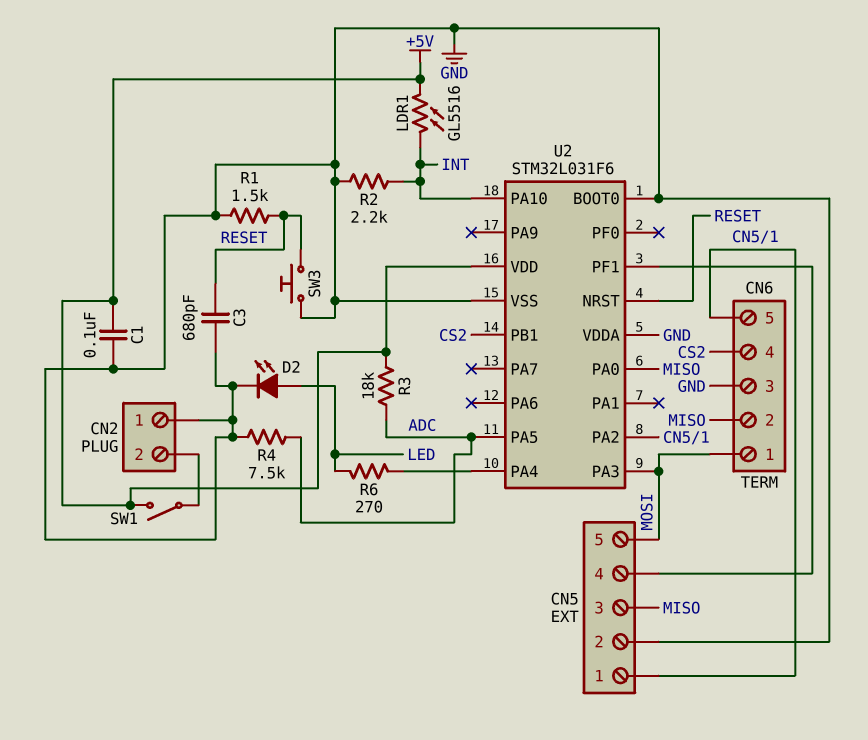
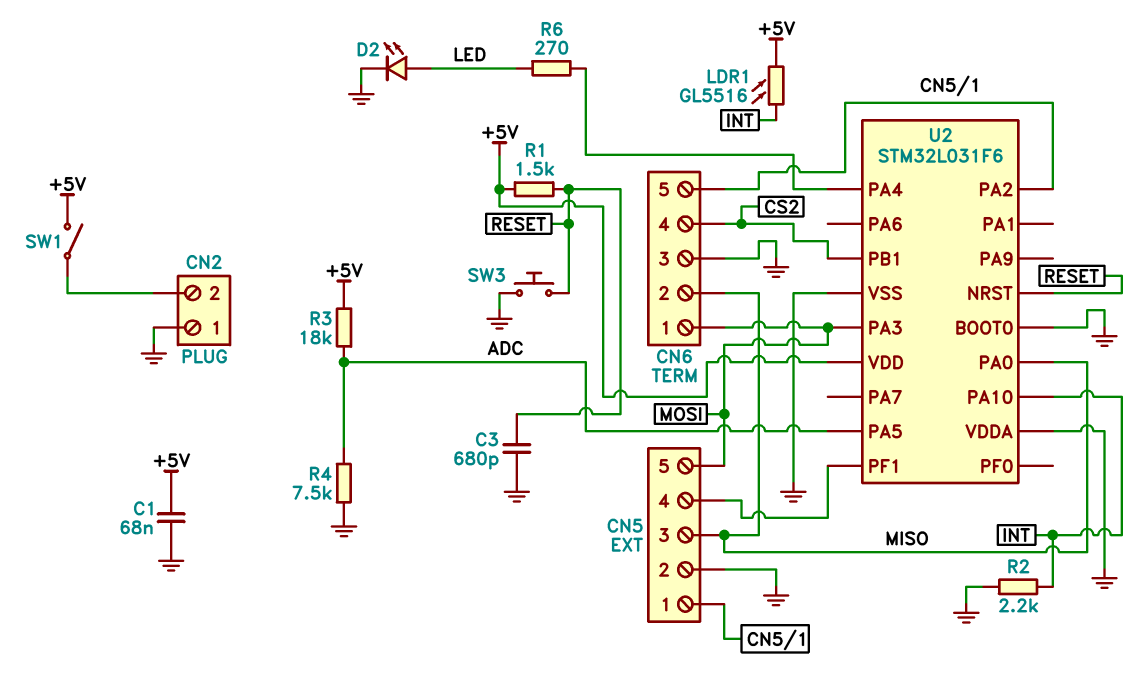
C1: 100nF (+5V, GND) -> 68nF (+5V, GND)
R1: 1.5k (GND, RESET) -> 1.5k (+5V, RESET)

